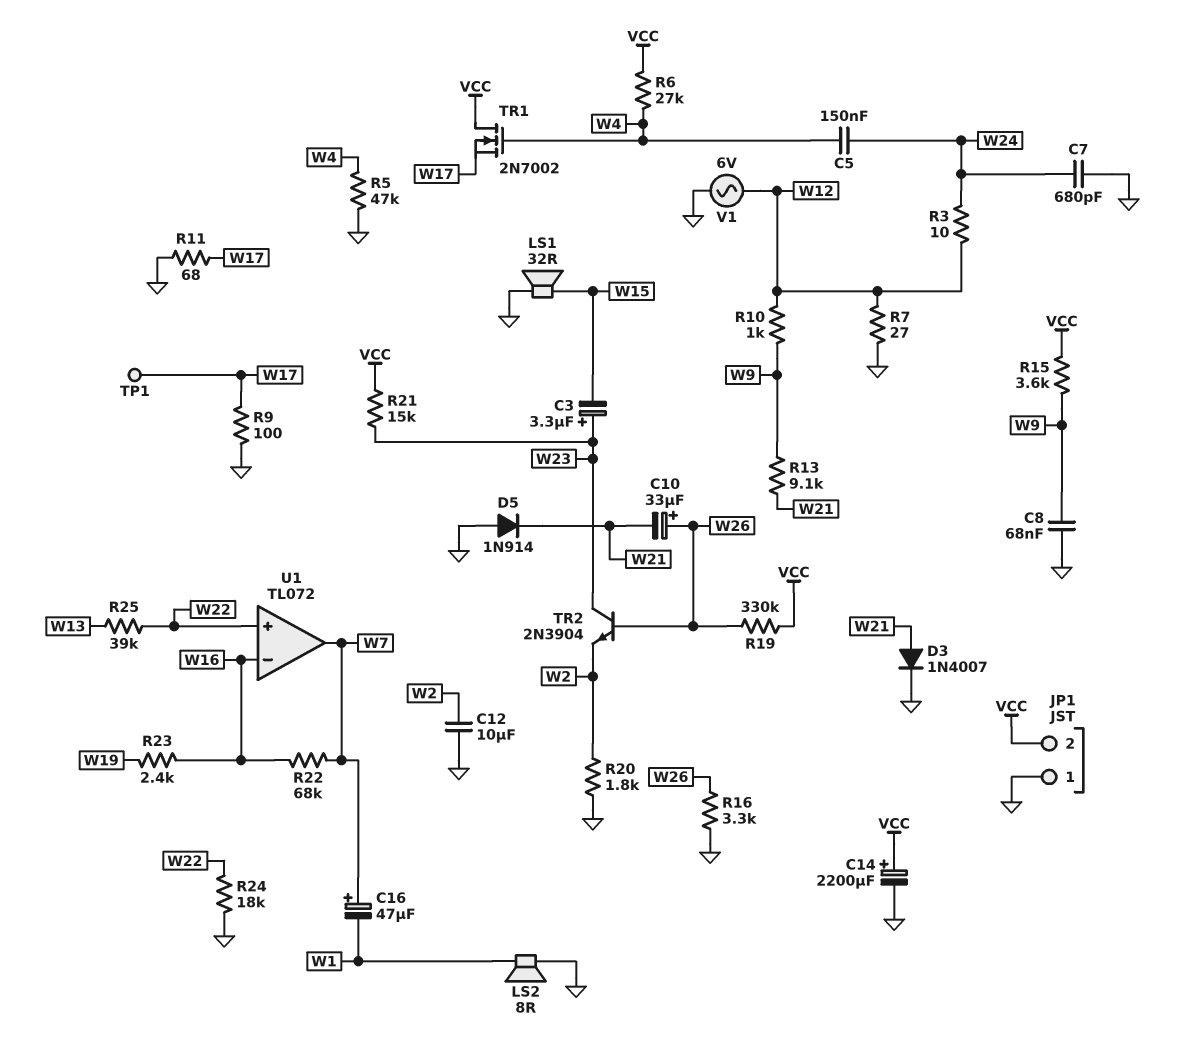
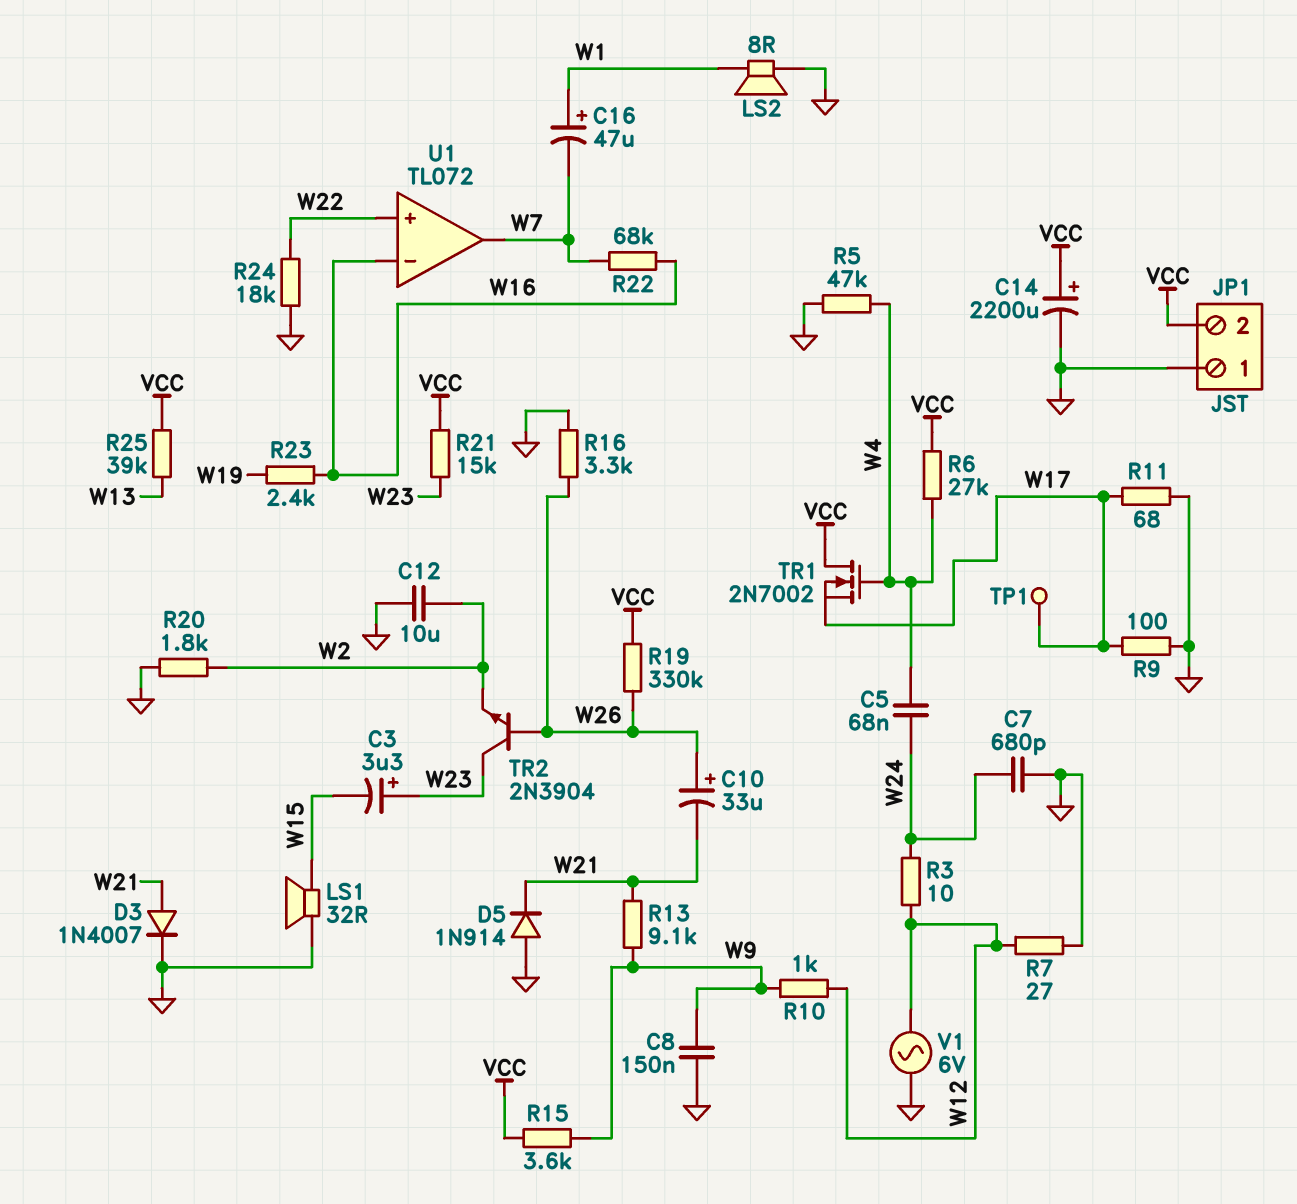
C5: 150nF (W4, W24) -> 68nF (W4, W24)
C8: 68nF (GND, W9) -> 150nF (GND, W9)
C16: 47uF (plus W7, minus W1) -> 47uF (plus W1, minus W7)
R25: 39k (W13, W22) -> 39k (VCC, W13)

